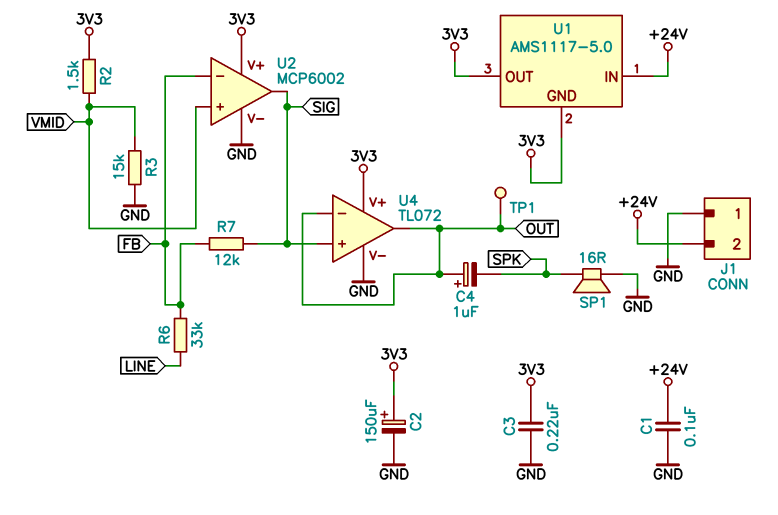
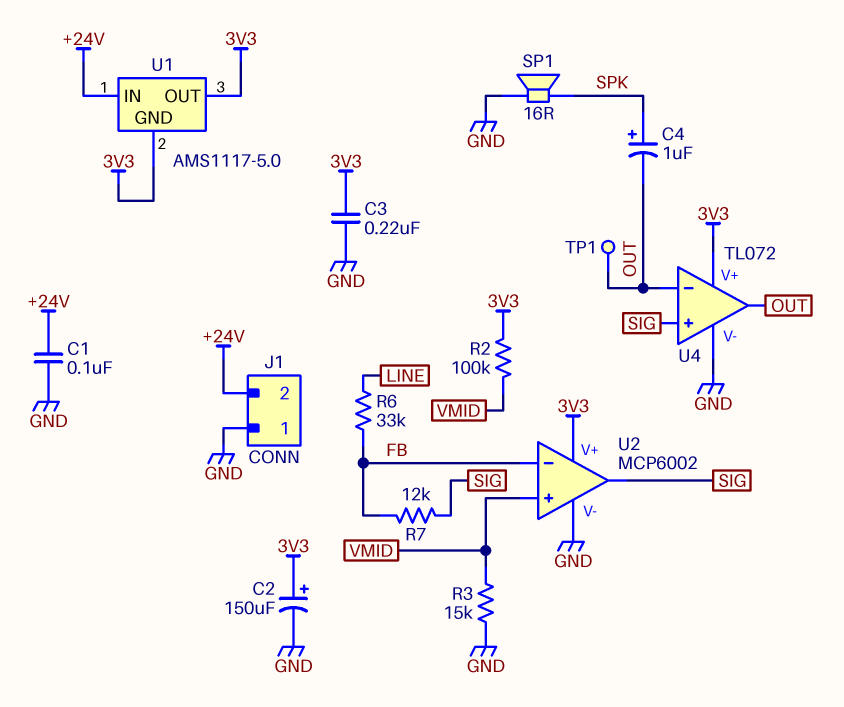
C4: 1uF (plus OUT, minus SPK) -> 1uF (plus SPK, minus OUT)
R2: 1.5k (3V3, VMID) -> 100k (3V3, VMID)

